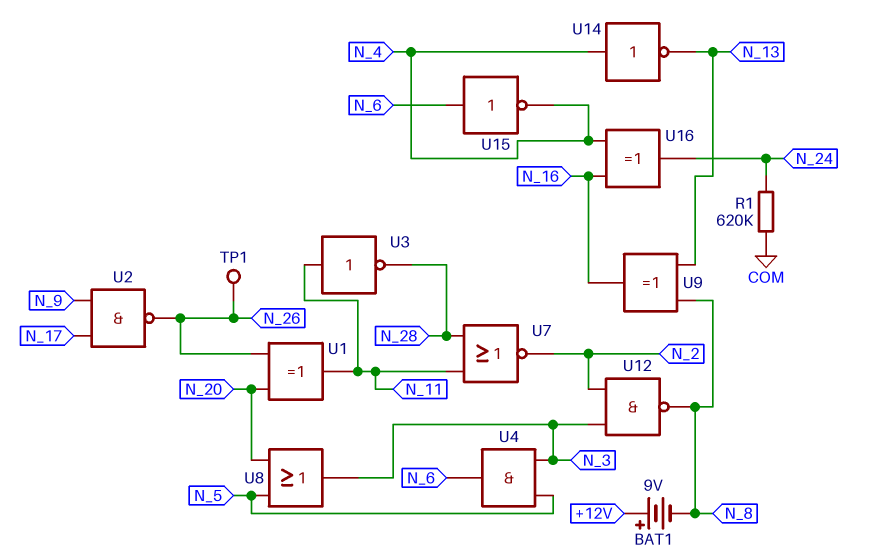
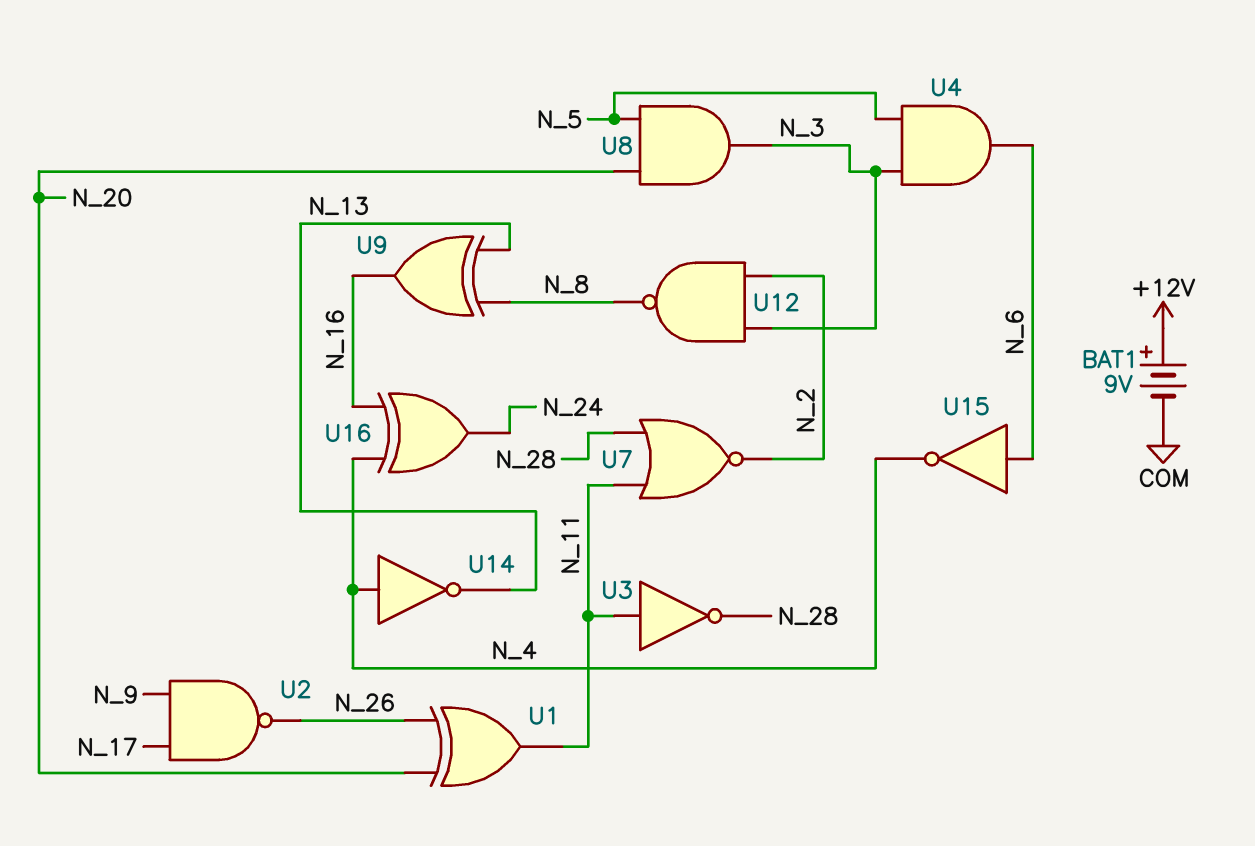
BAT1: 9V (plus +12V, minus N_8) -> 9V (plus +12V, minus COM)
R1: 620k (COM, N_24) -> none
TP1: test point (N_26) -> none
U8: OR (in N_5, in N_20, out N_3) -> AND (in N_5, in N_20, out N_3)

